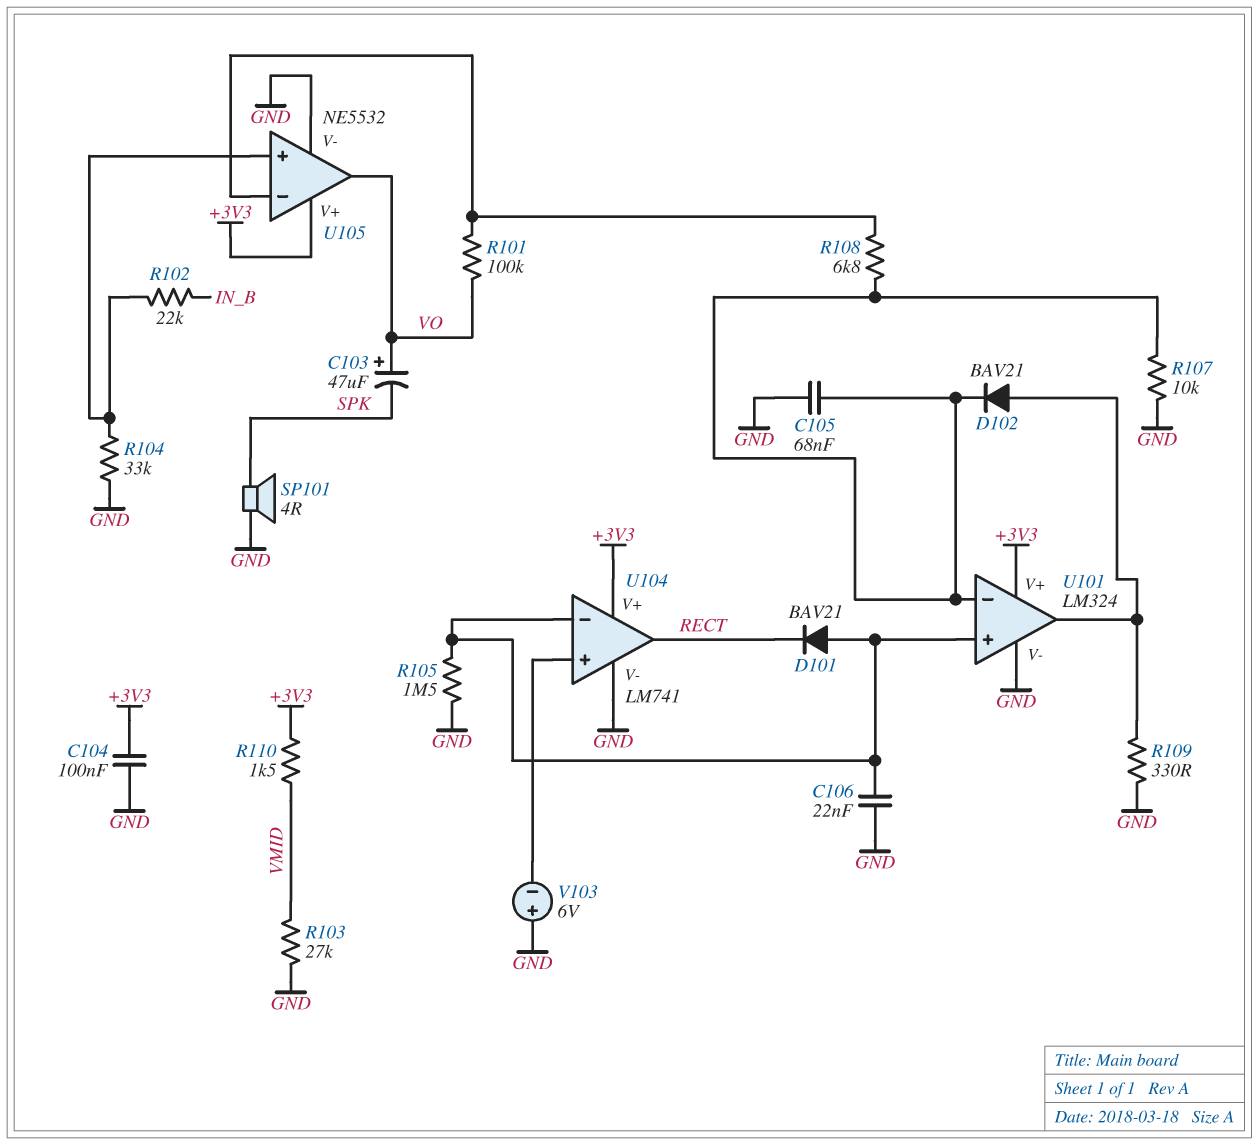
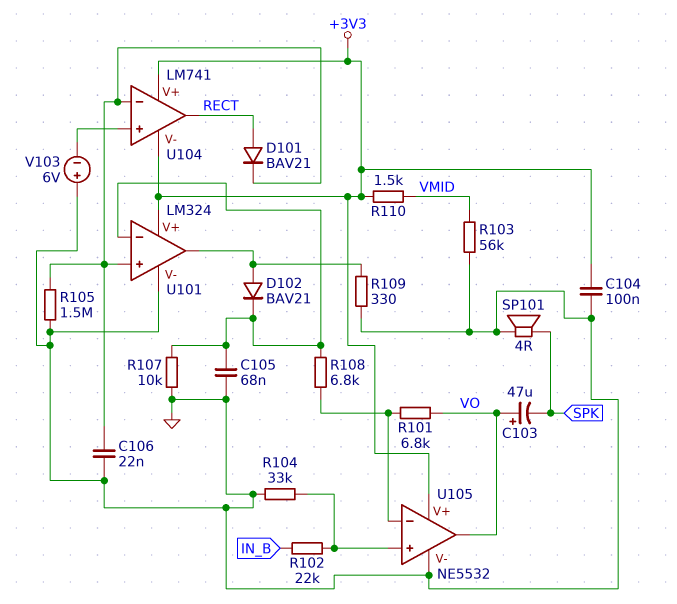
D101: diode BAV21 (A U101/in+, K RECT) -> diode BAV21 (A RECT, K U101/in+)
R101: 100k (U105/in-, VO) -> 6.8k (U105/in-, VO)
R103: 27k (GND, VMID) -> 56k (GND, VMID)
U104 pin V-: GND -> +3V3

